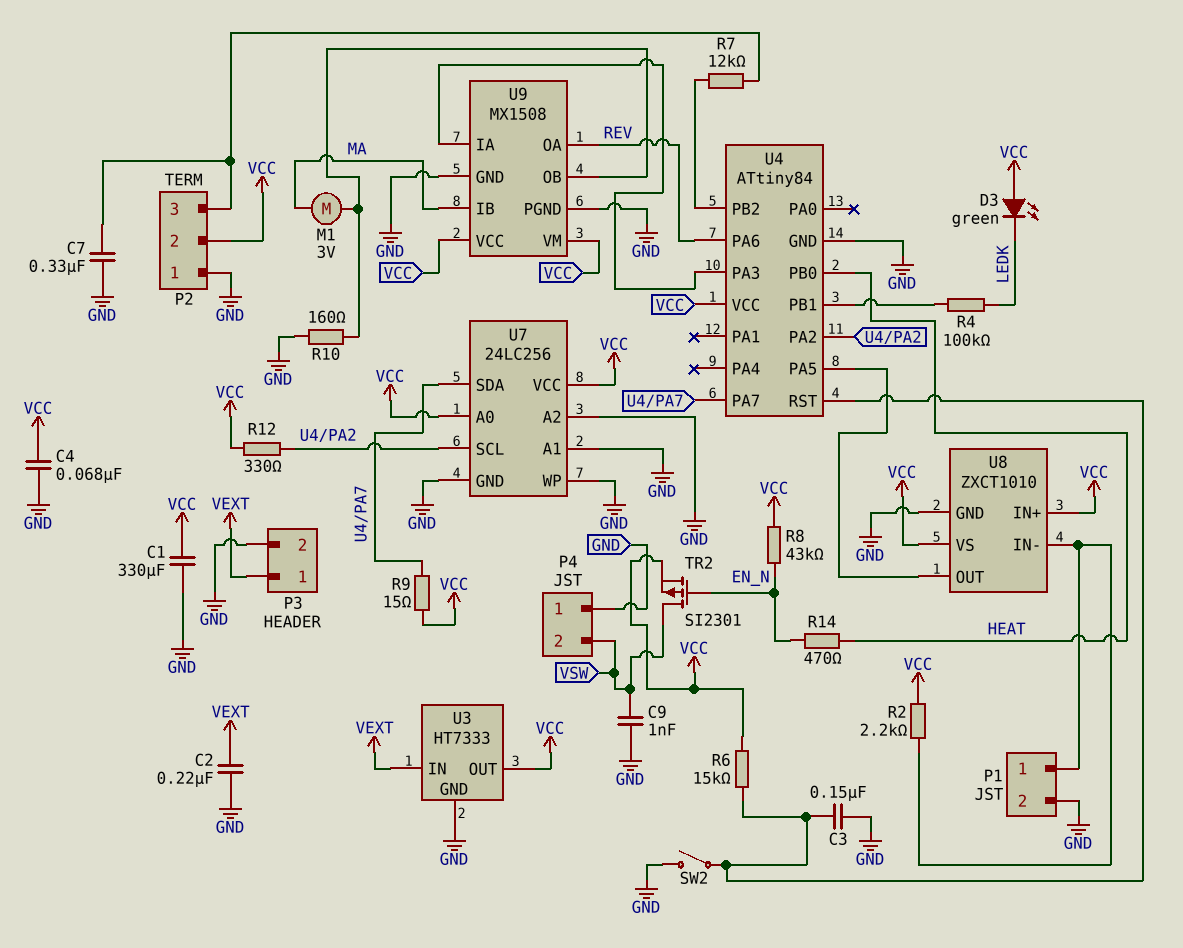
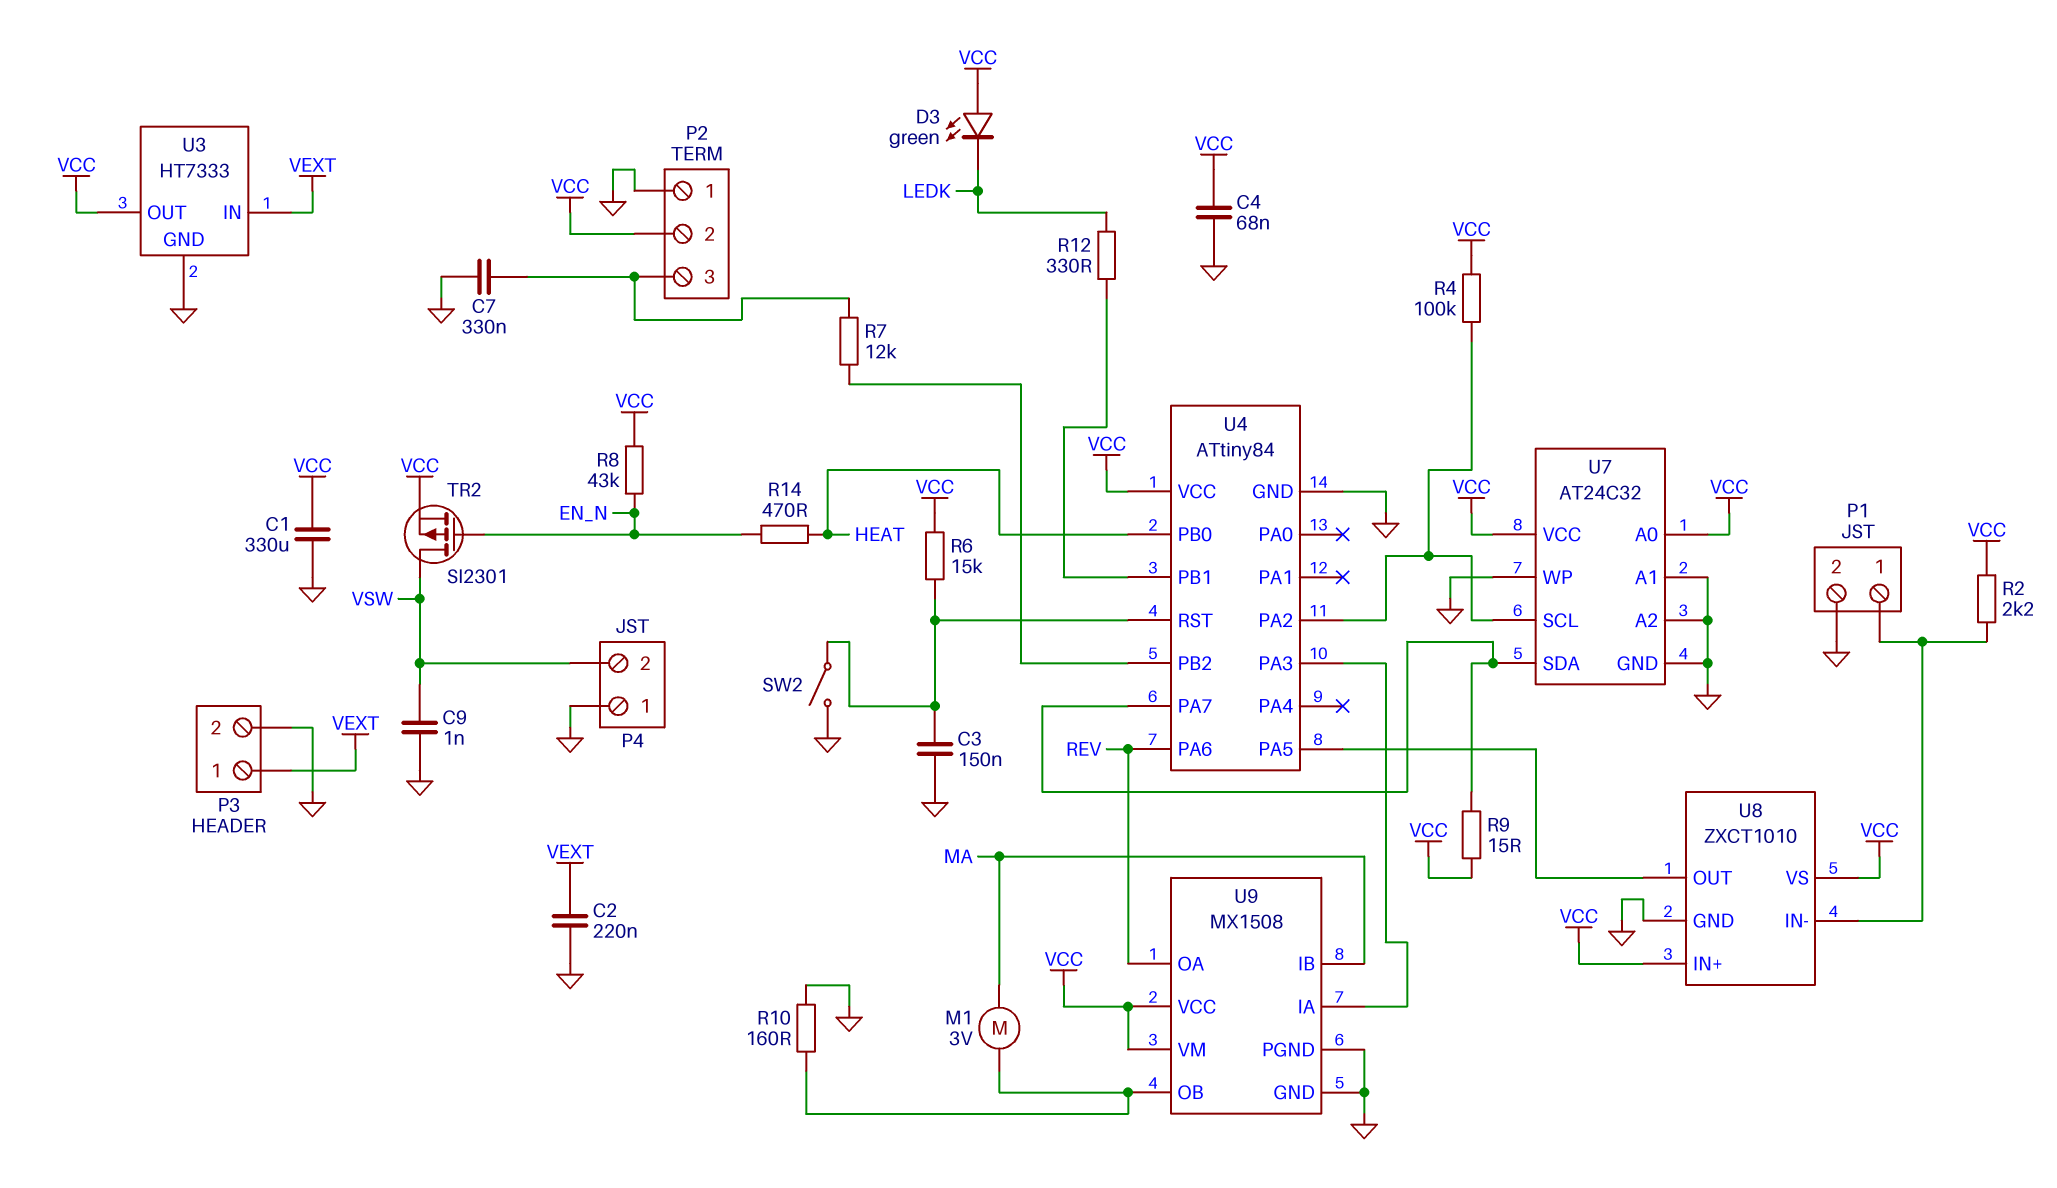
R4: 100k (LEDK, U4/PB1) -> 100k (U4/PA2, VCC)
R12: 330 (U4/PA2, VCC) -> 330 (LEDK, U4/PB1)
U7: 24LC256 -> AT24C32

